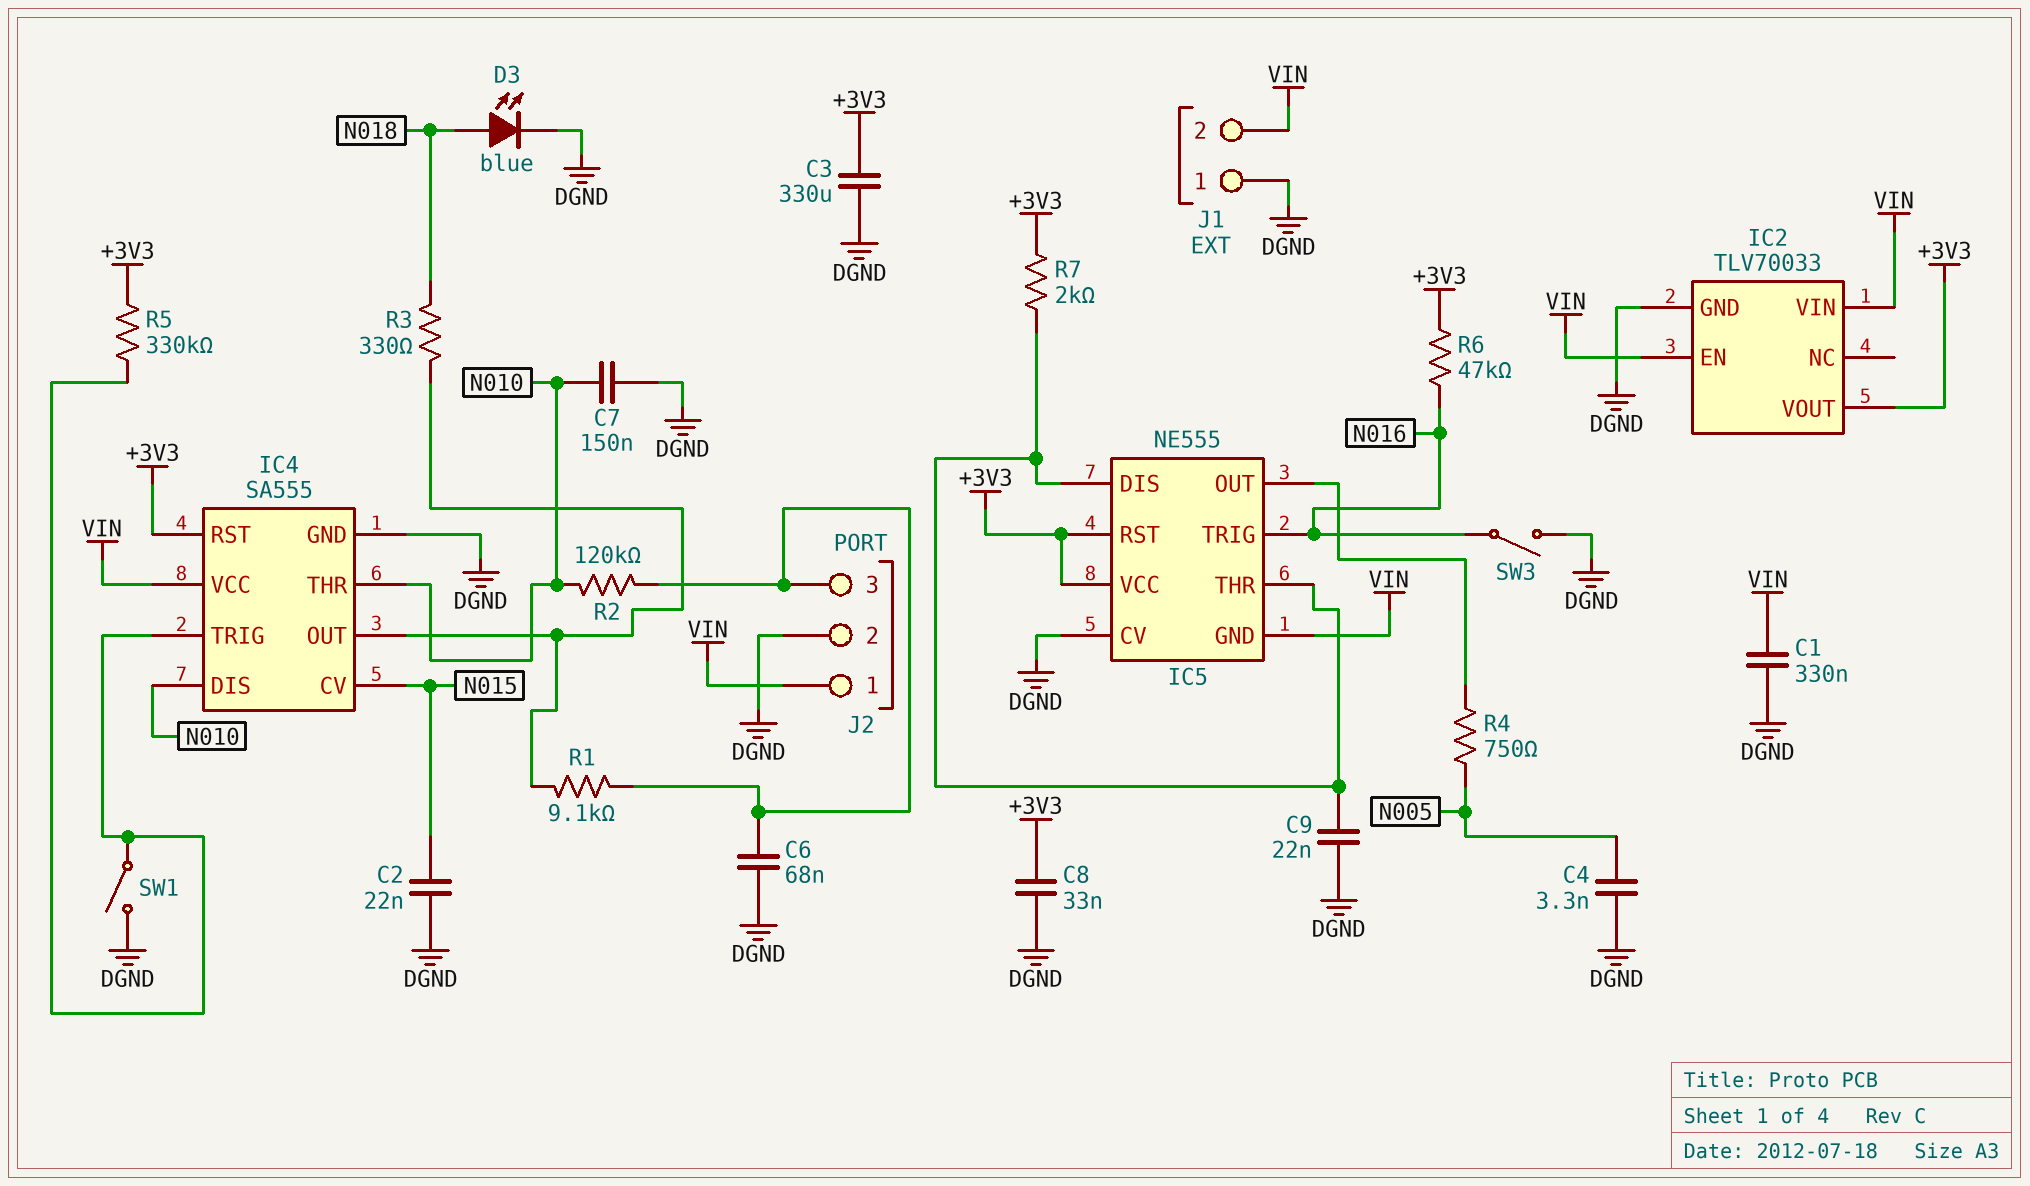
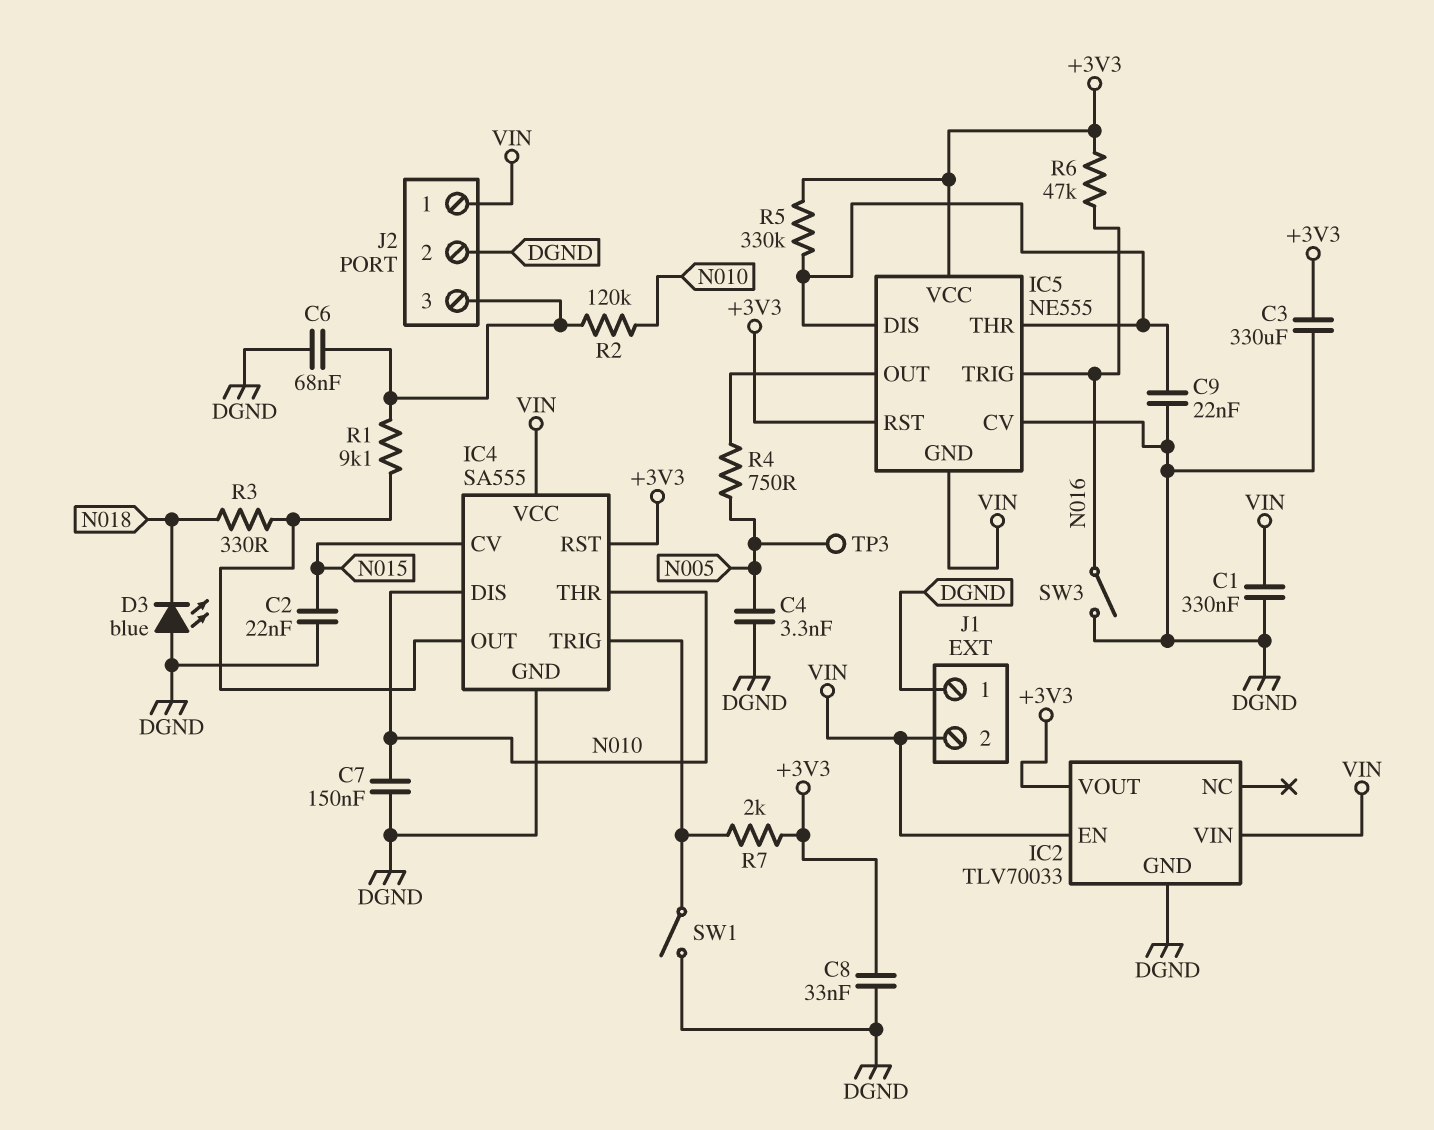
D3: LED blue (A N018, K DGND) -> LED blue (A DGND, K N018)
R5: 330k (+3V3, IC4/TRIG) -> 330k (+3V3, IC5/DIS)
R7: 2k (+3V3, IC5/DIS) -> 2k (+3V3, IC4/TRIG)
TP3: none -> test point (N005)

